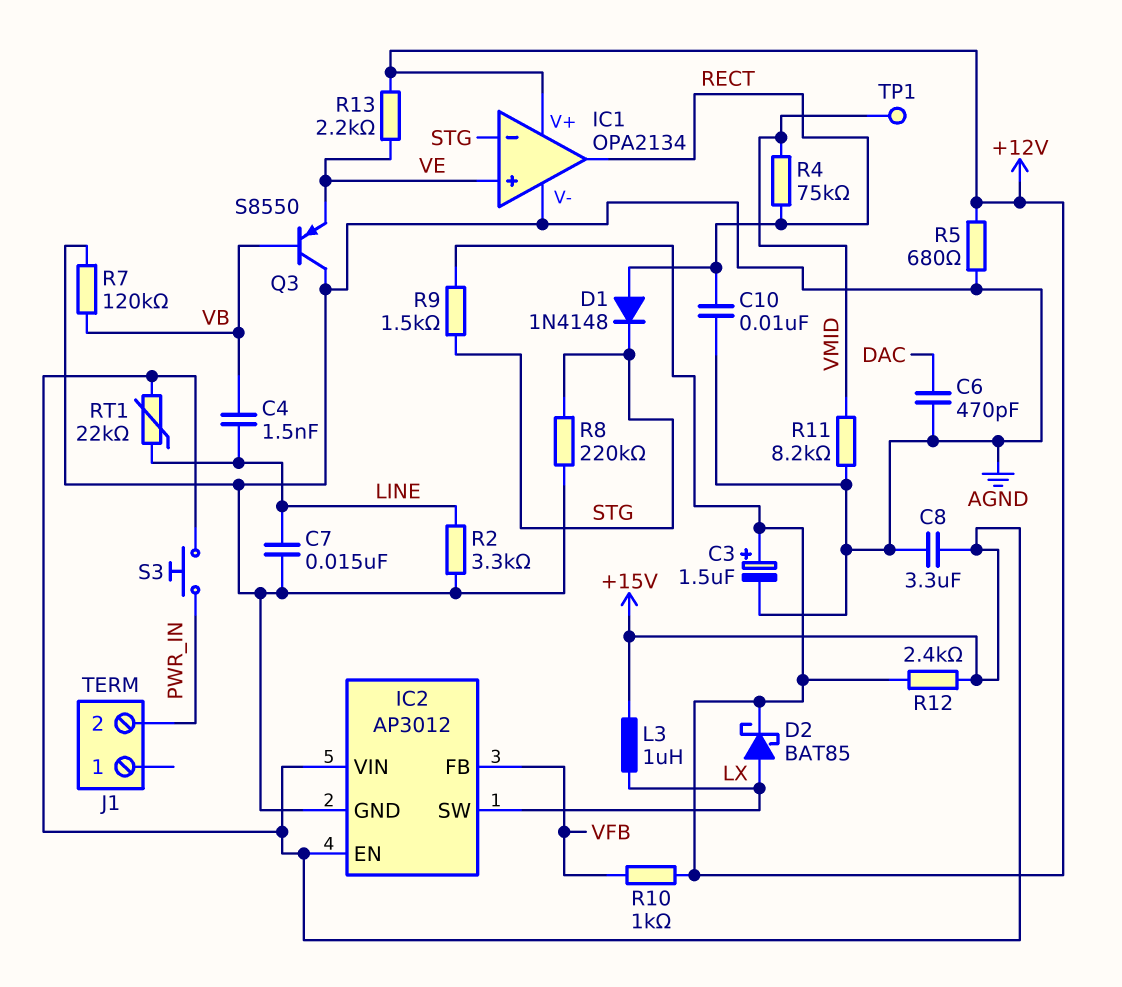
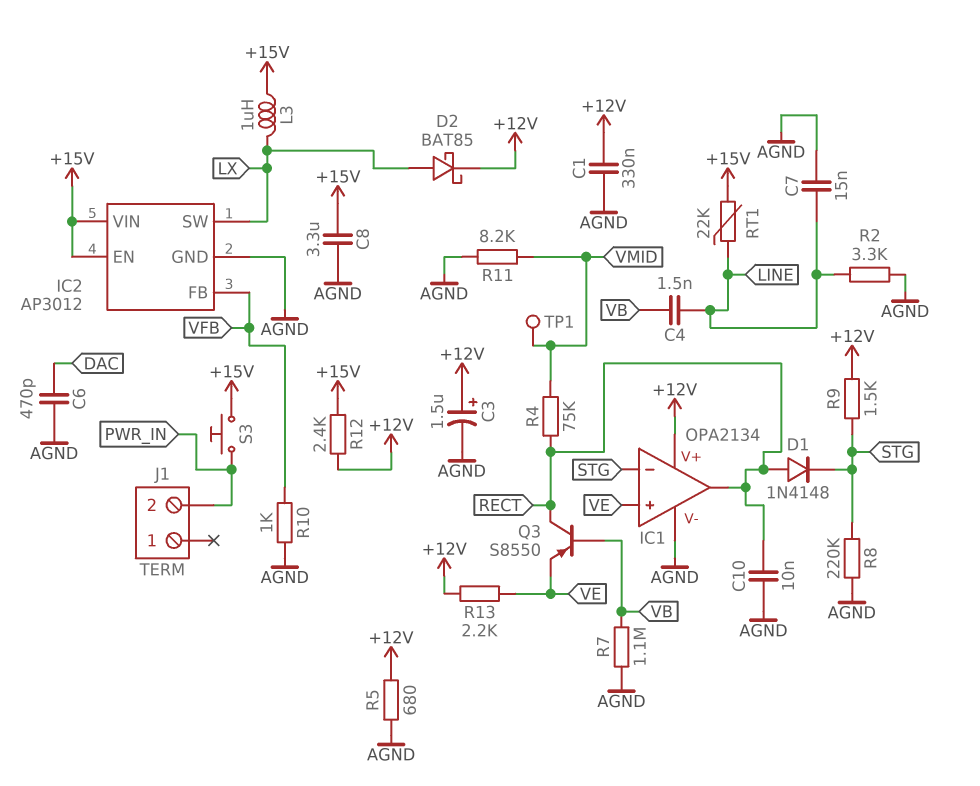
C1: none -> 330nF (+12V, AGND)
Q3: PNP S8550 (B VB, C AGND, E VE) -> PNP S8550 (B VB, C RECT, E VE)
R7: 120k (AGND, VB) -> 1.1M (AGND, VB)
R10: 1k (+12V, VFB) -> 1k (AGND, VFB)

